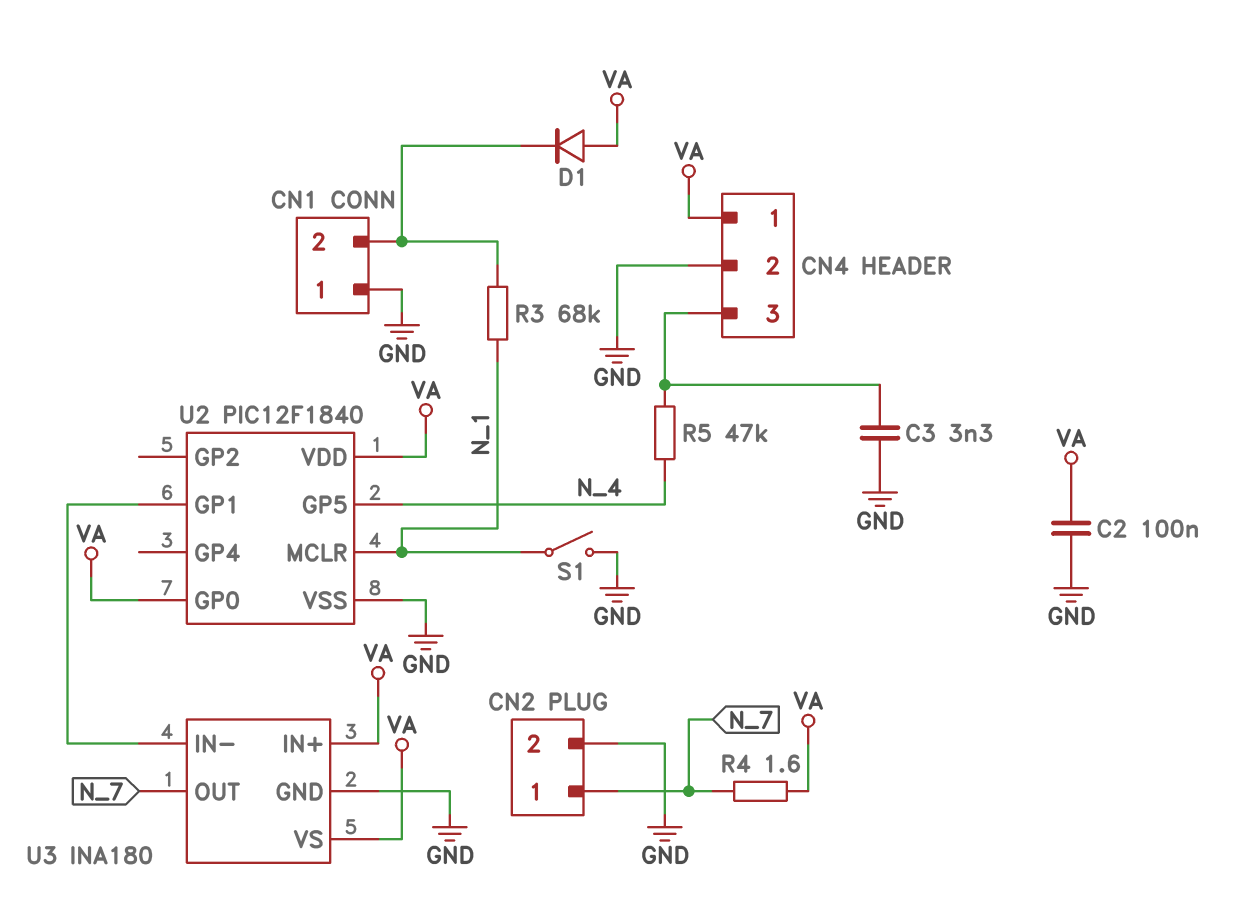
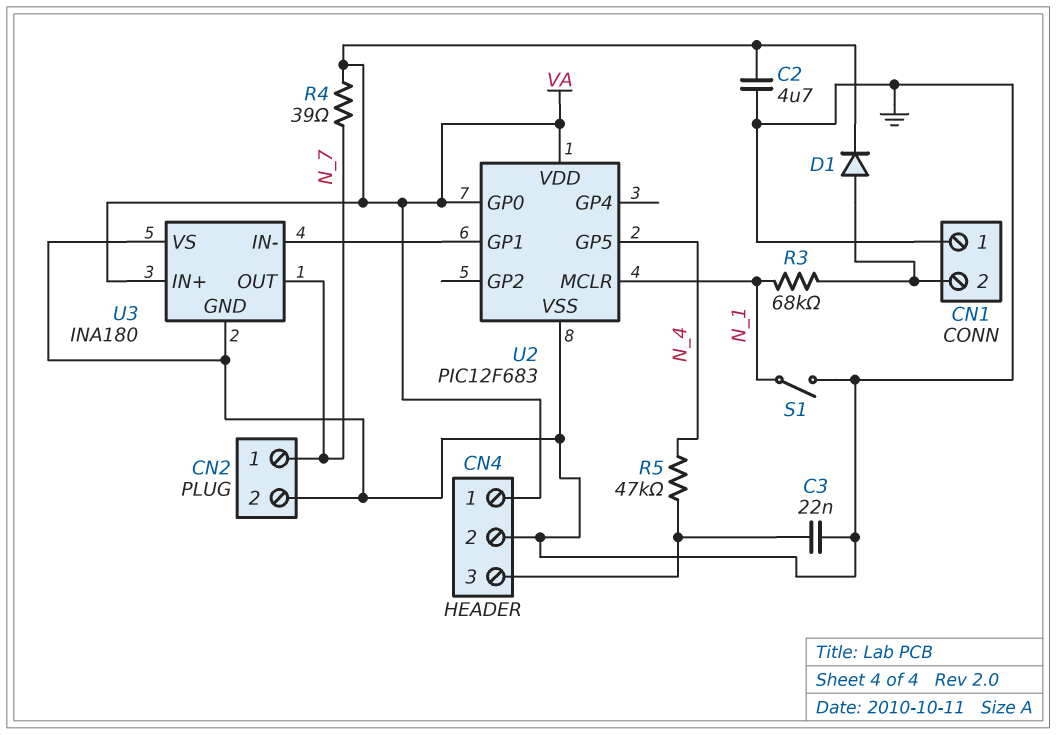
C2: 100nF (GND, VA) -> 4.7uF (GND, VA)
C3: 3.3nF (CN4/3, GND) -> 22nF (CN4/3, GND)
D1: diode (A VA, K CN1/2) -> diode (A CN1/2, K VA)
R4: 1.6 (N_7, VA) -> 39 (N_7, VA)
U2: PIC12F1840 -> PIC12F683
U3 pin VS: VA -> GND

